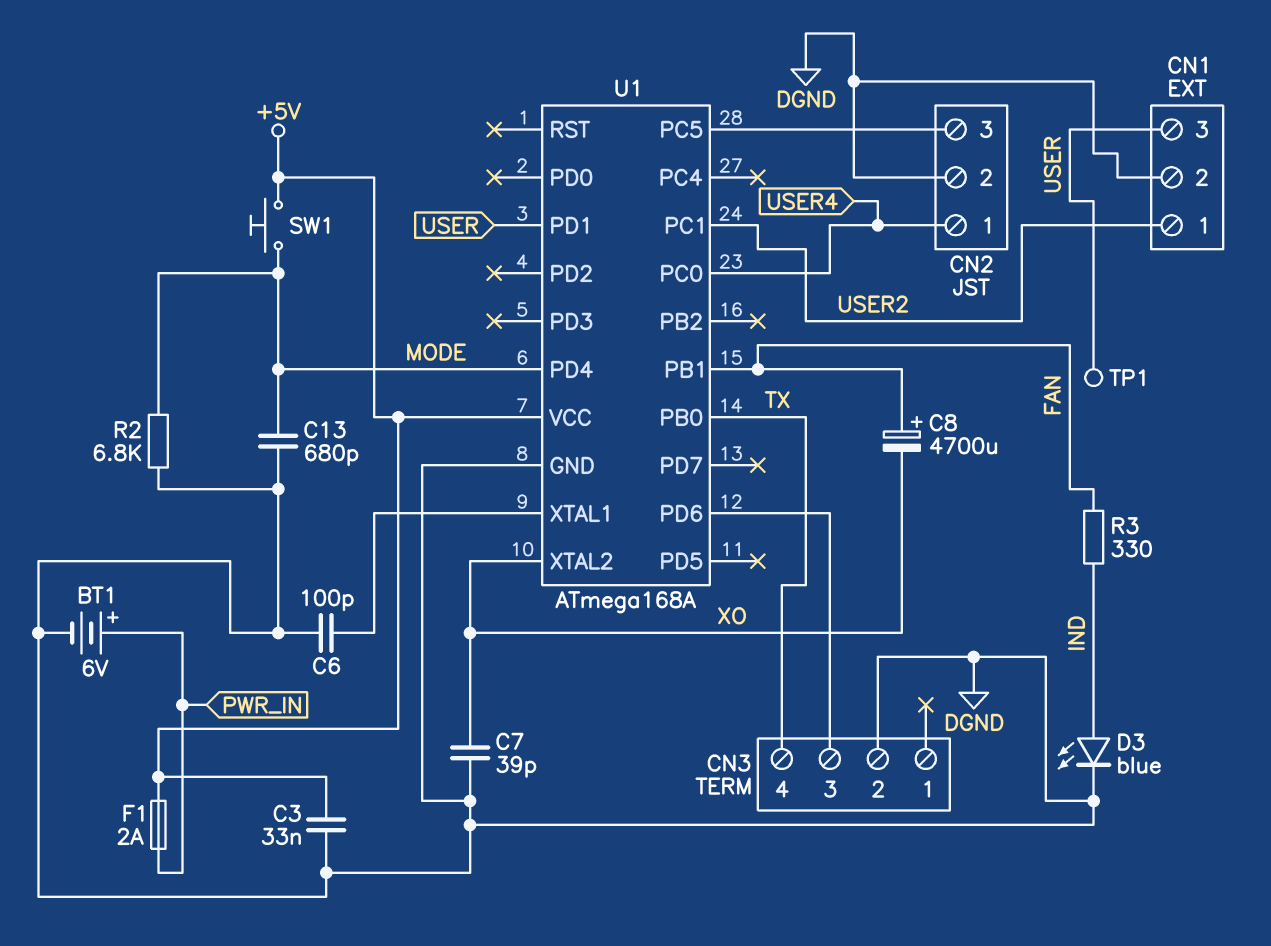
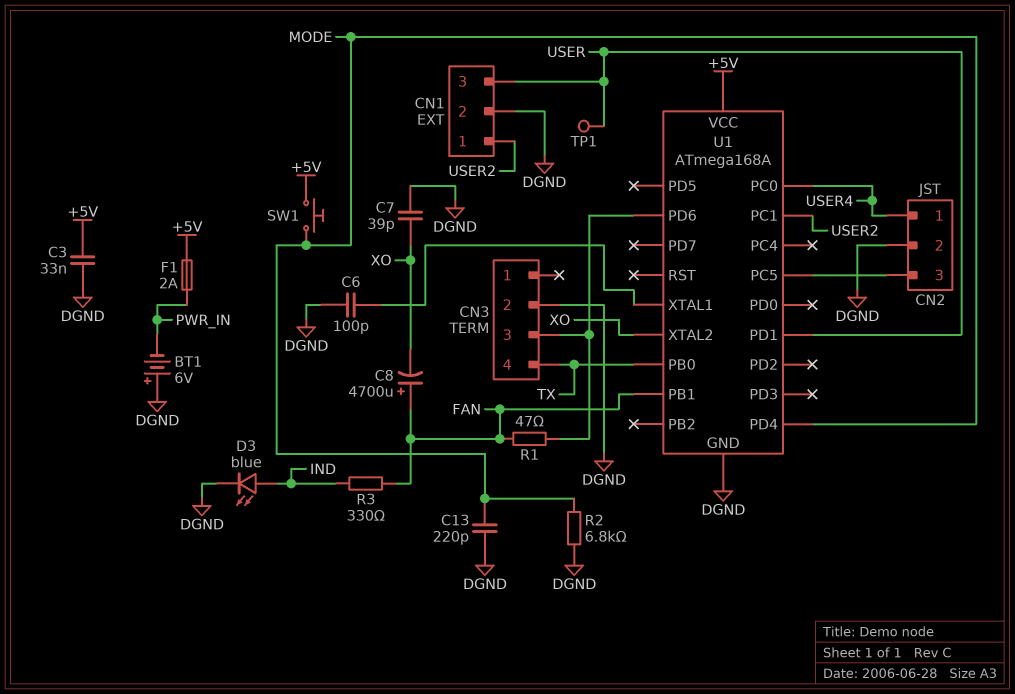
BT1: 6V (plus PWR_IN, minus DGND) -> 6V (plus DGND, minus PWR_IN)
C13: 680pF (DGND, MODE) -> 220pF (DGND, MODE)
R1: none -> 47 (CN3/3, FAN)

